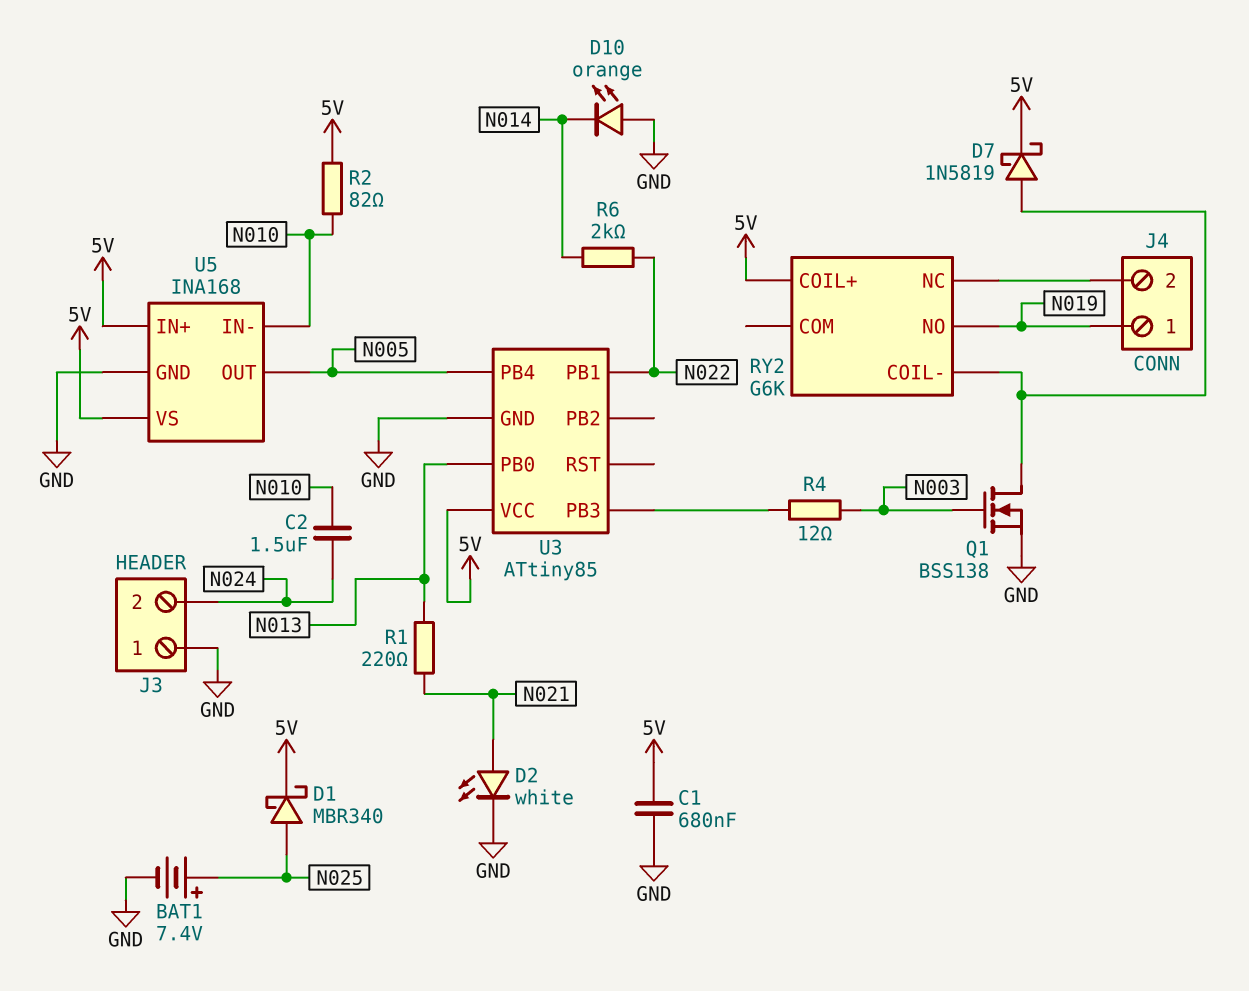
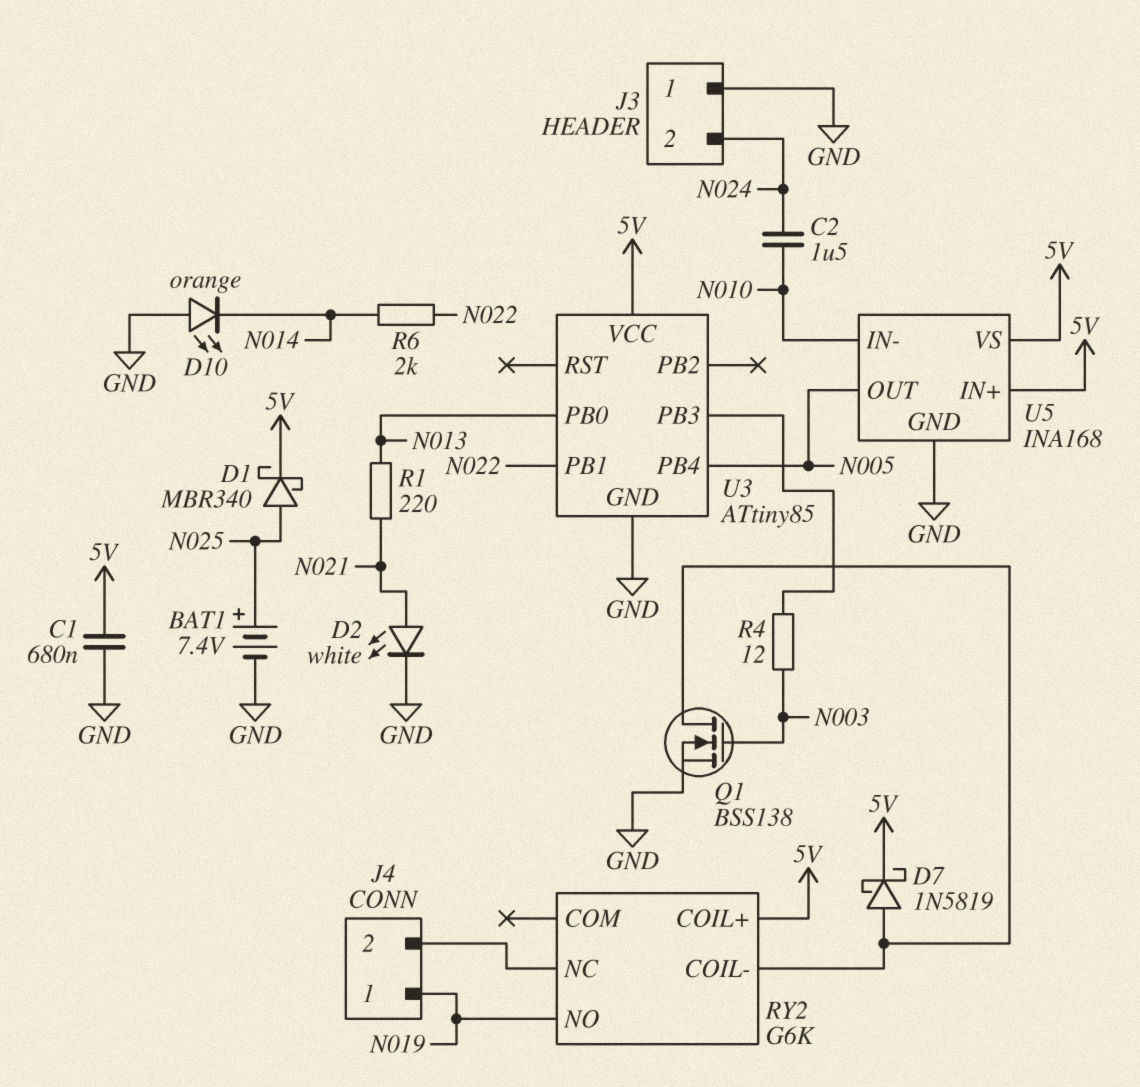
R2: 82 (5V, N010) -> none

